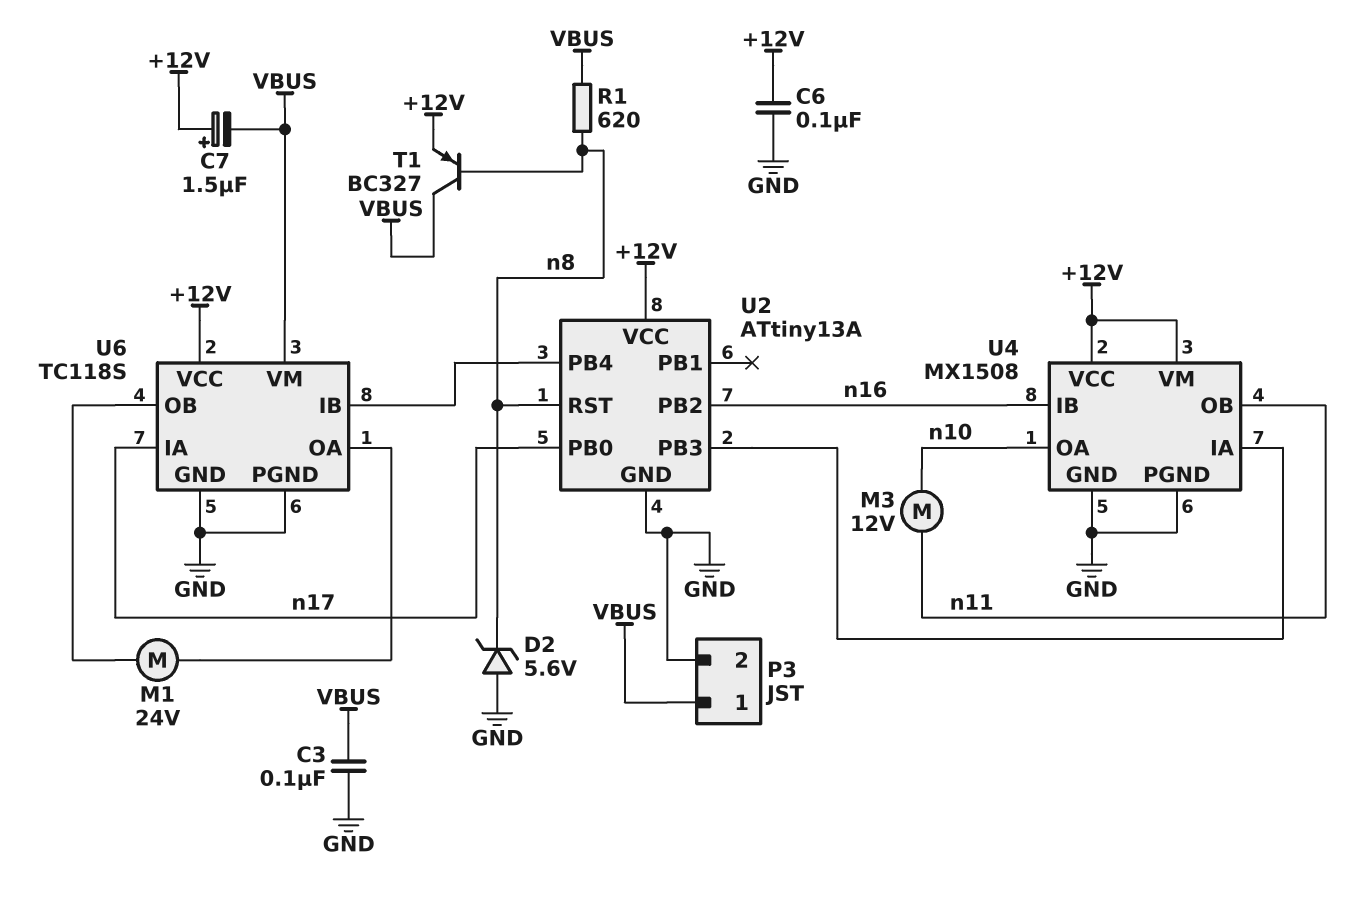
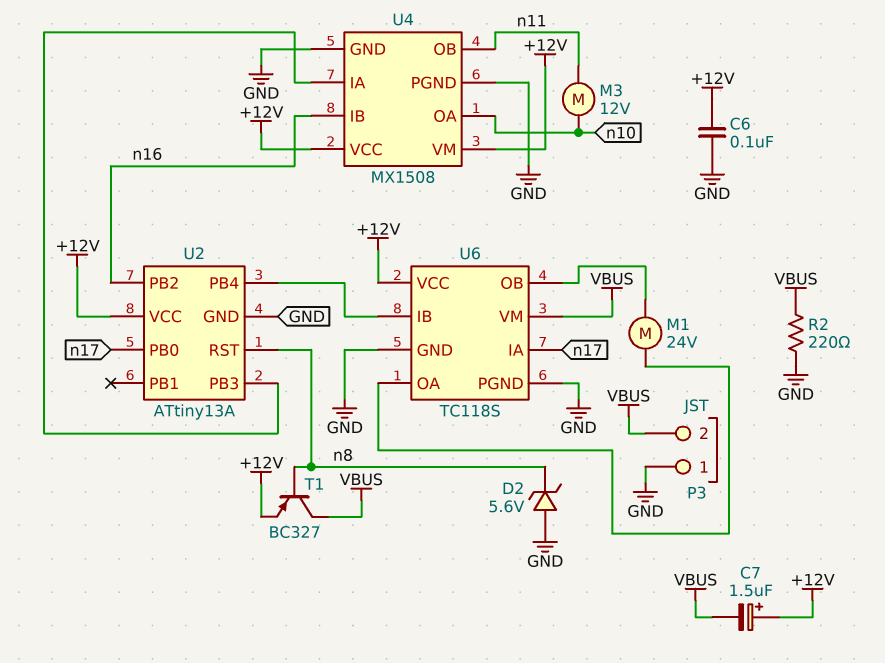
C3: 100nF (GND, VBUS) -> none
P3 pin 1: VBUS -> GND
P3 pin 2: GND -> VBUS
R1: 620 (VBUS, n8) -> none
R2: none -> 220 (GND, VBUS)

